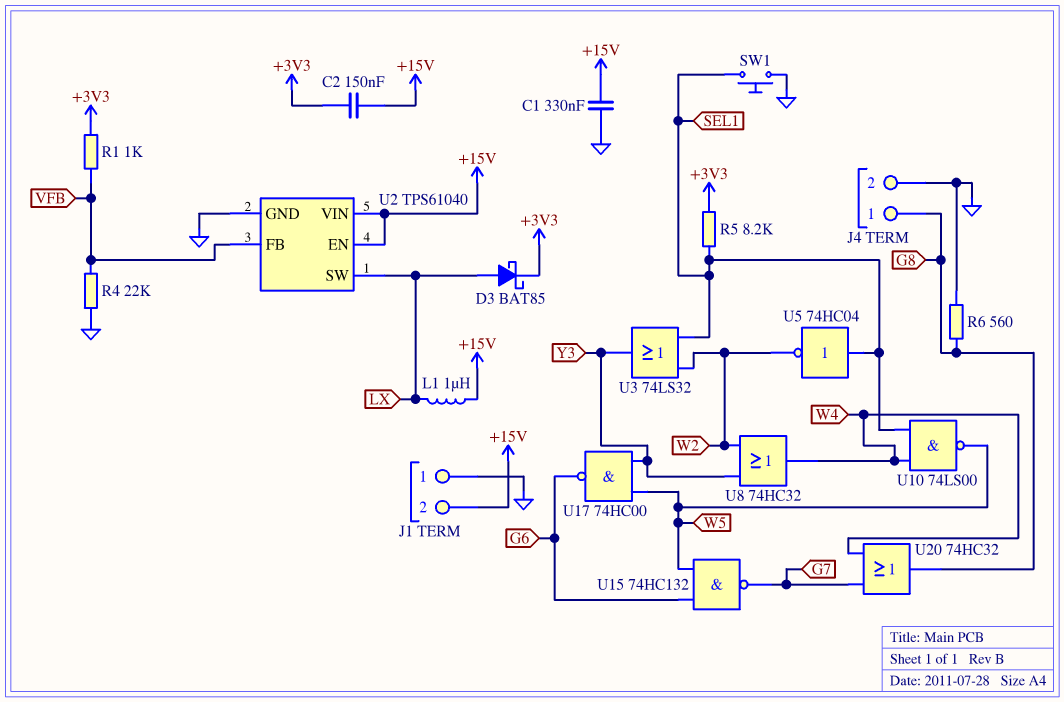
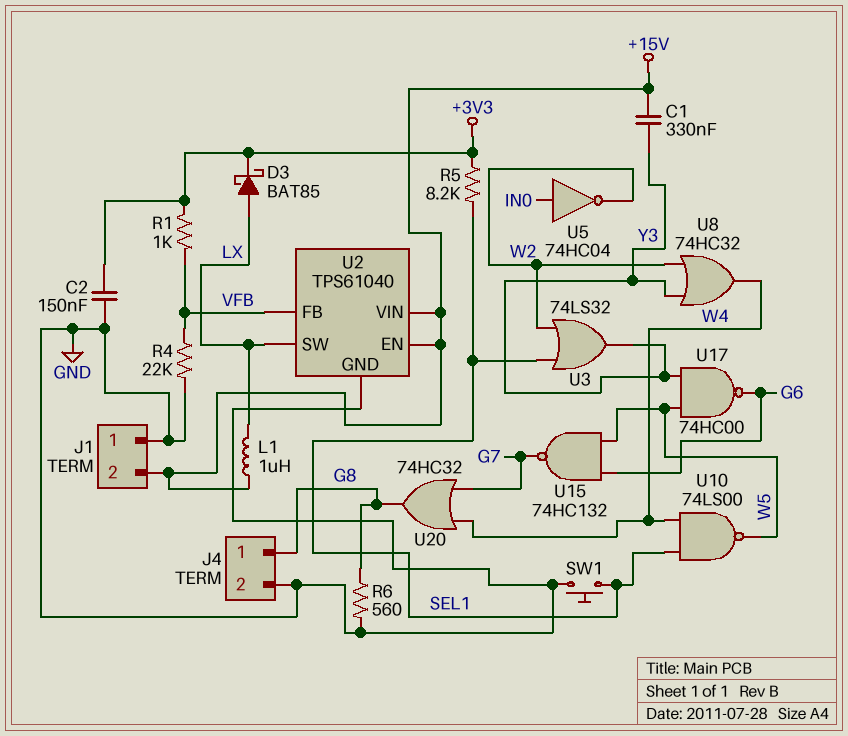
C1: 330nF (+15V, GND) -> 330nF (+15V, Y3)
C2: 150nF (+3V3, +15V) -> 150nF (+3V3, GND)
U5: NOT 74HC04 (in SEL1, out W2) -> NOT 74HC04 (in IN0, out W2)

